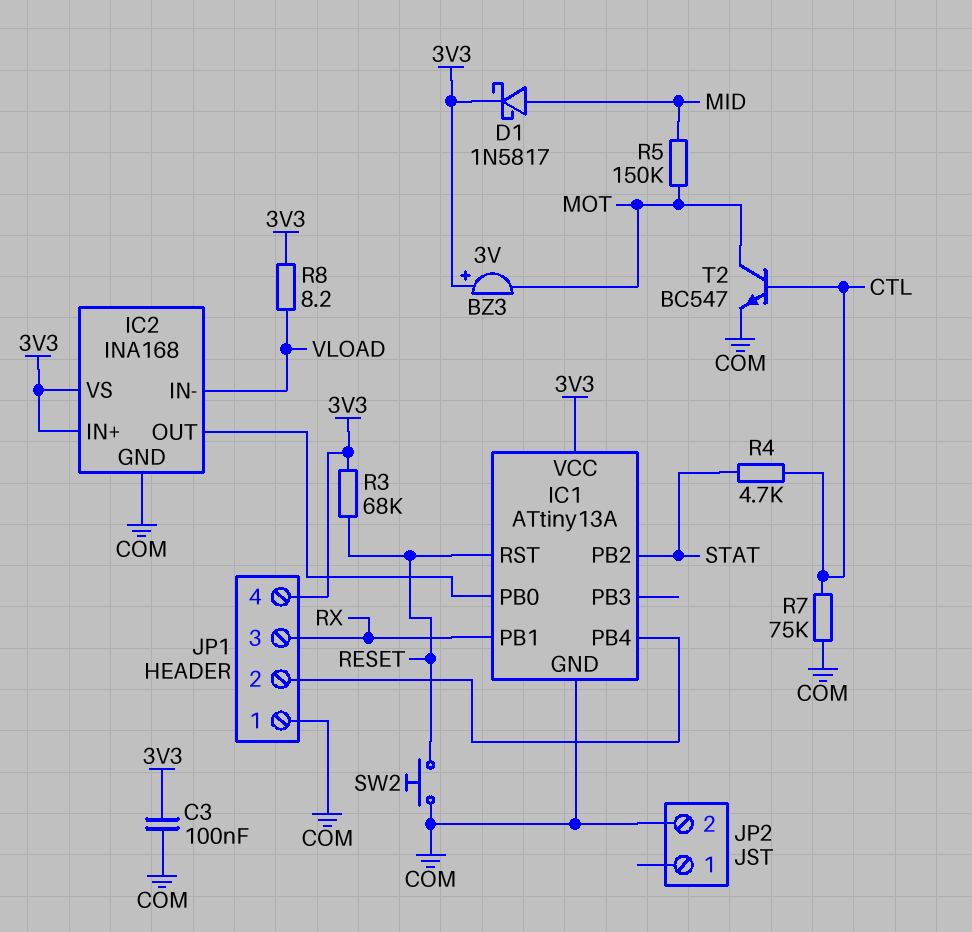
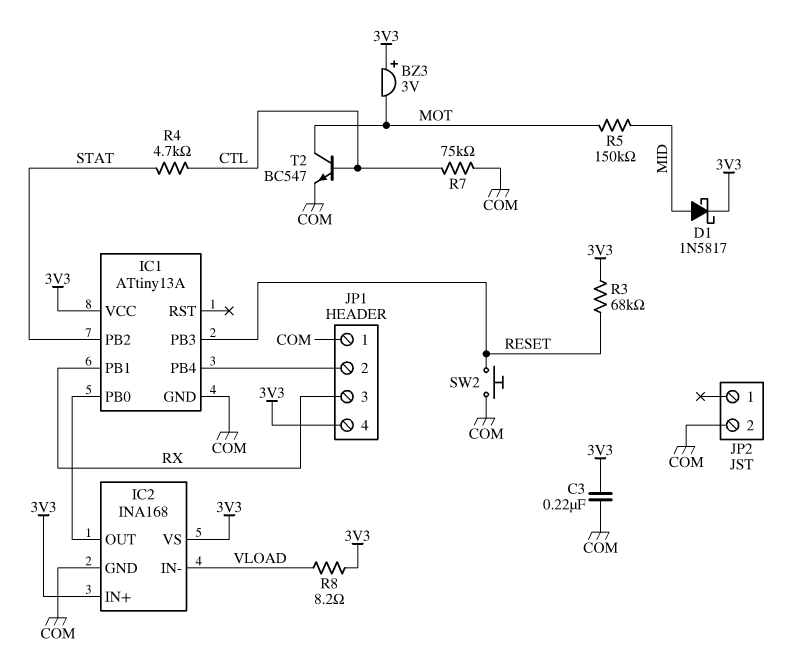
C3: 100nF (3V3, COM) -> 220nF (3V3, COM)
IC1 pin PB3: none -> RESET
IC1 pin RST: RESET -> none

